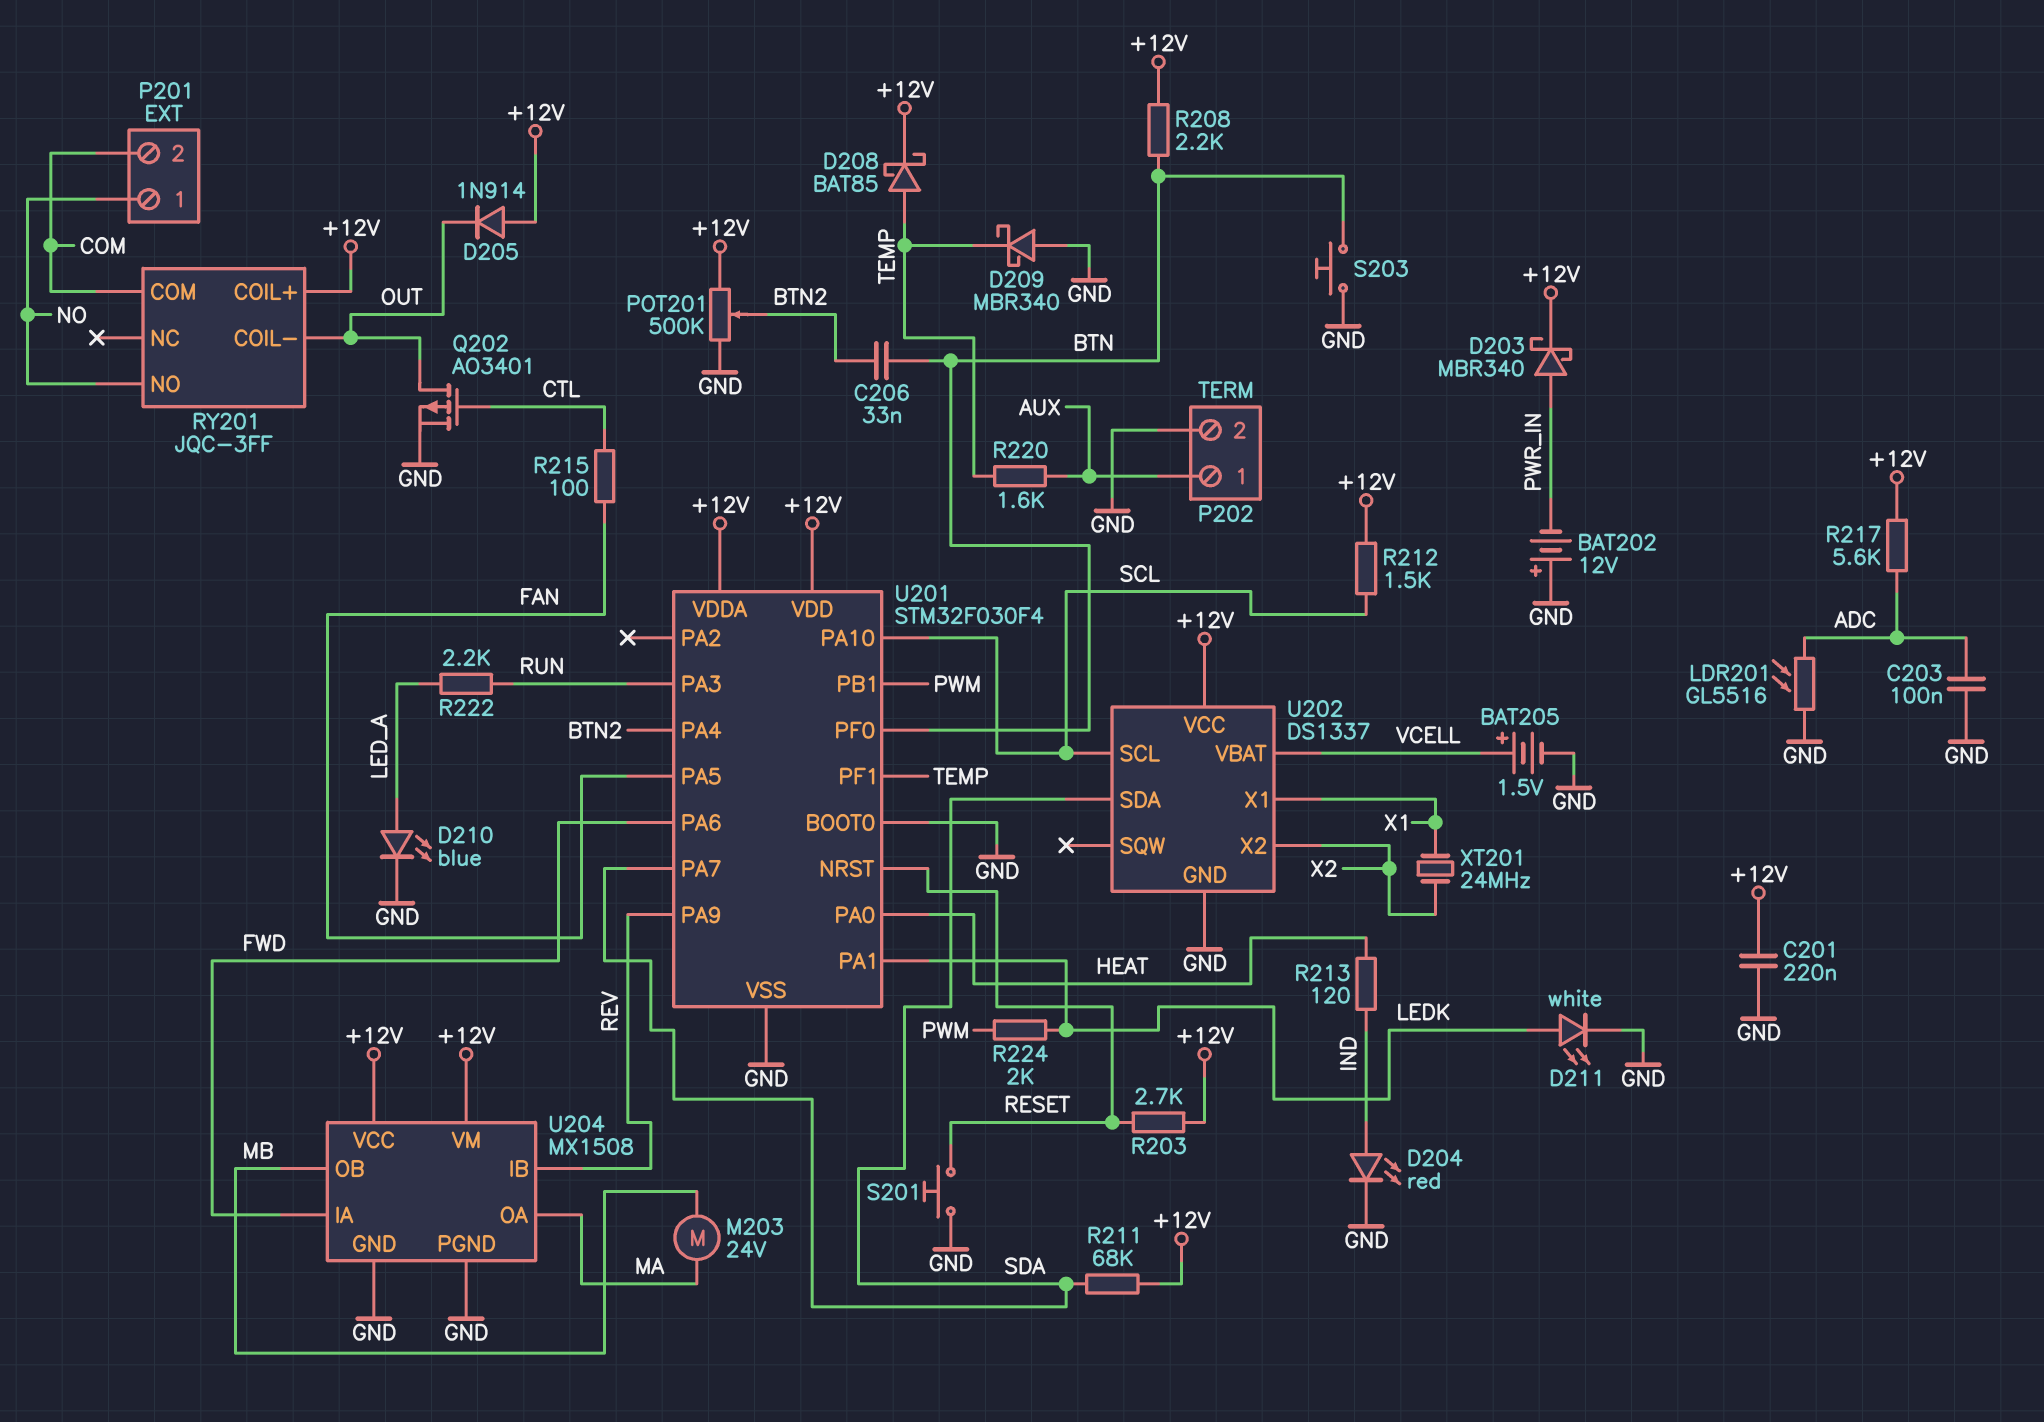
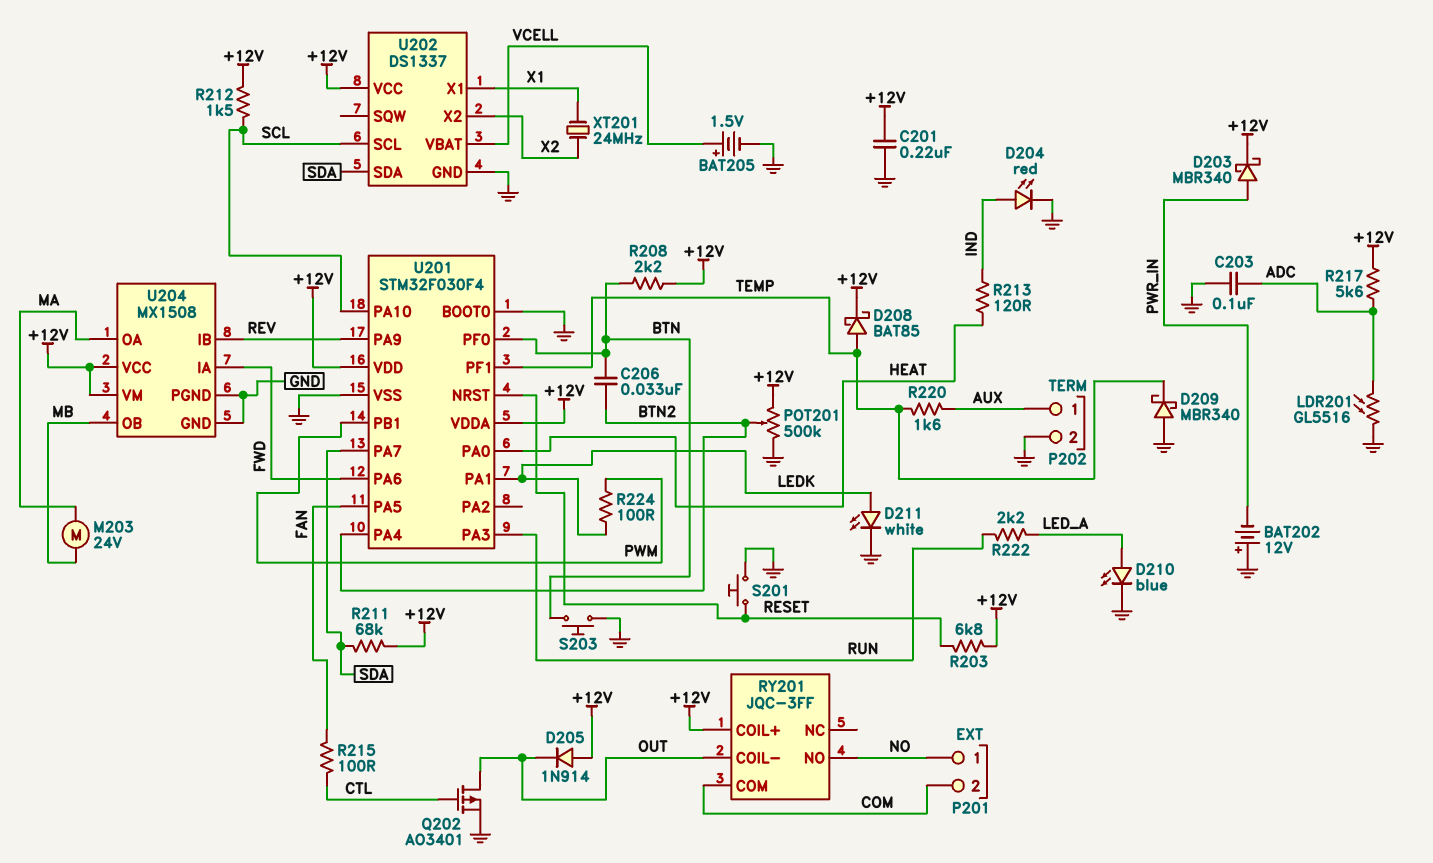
R203: 2.7k (+12V, RESET) -> 6.8k (+12V, RESET)
R224: 2k (LEDK, PWM) -> 100 (LEDK, PWM)

